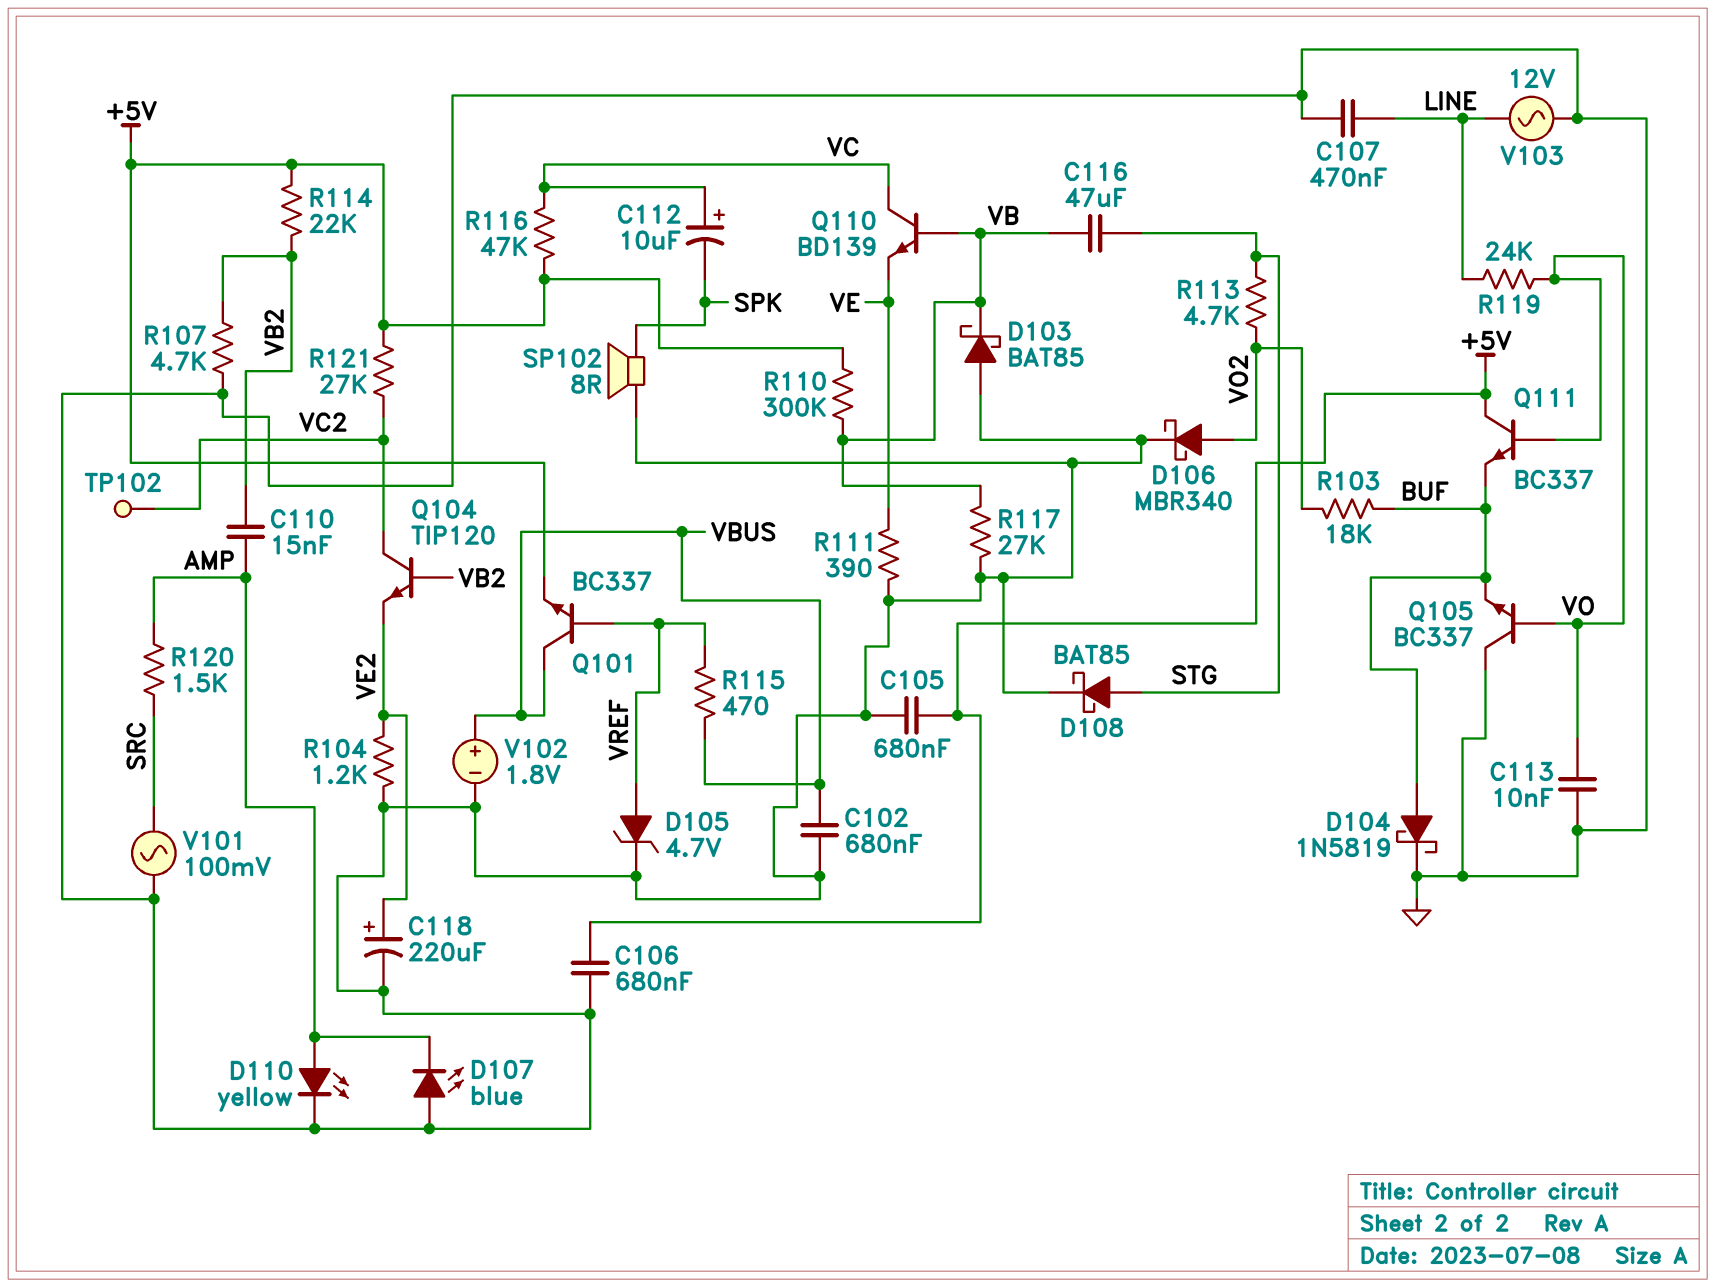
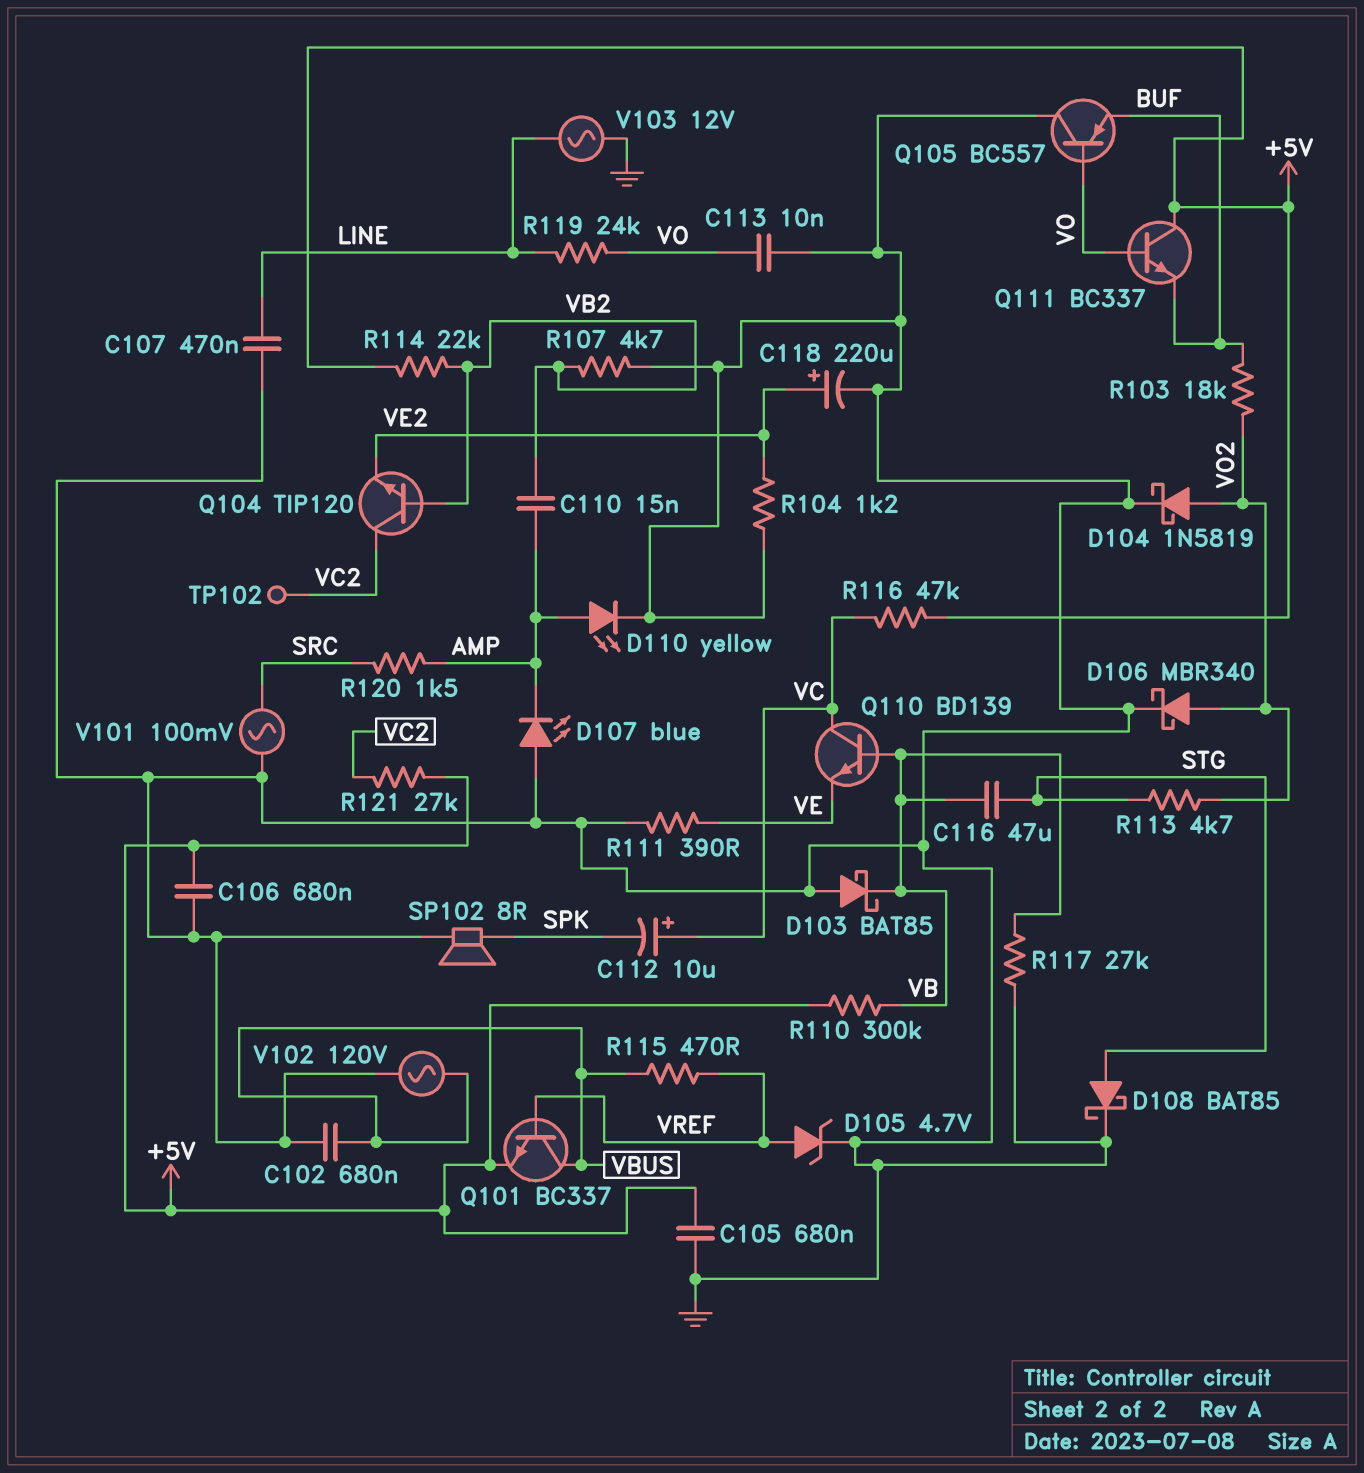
D104: schottky 1N5819 (A BUF, K GND) -> schottky 1N5819 (A VO2, K GND)
Q105: NPN BC337 (B VO, C GND, E BUF) -> PNP BC557 (B VO, C GND, E BUF)
V102: 1.8V (plus VBUS, minus GND) -> AC 120V (GND, VBUS)

